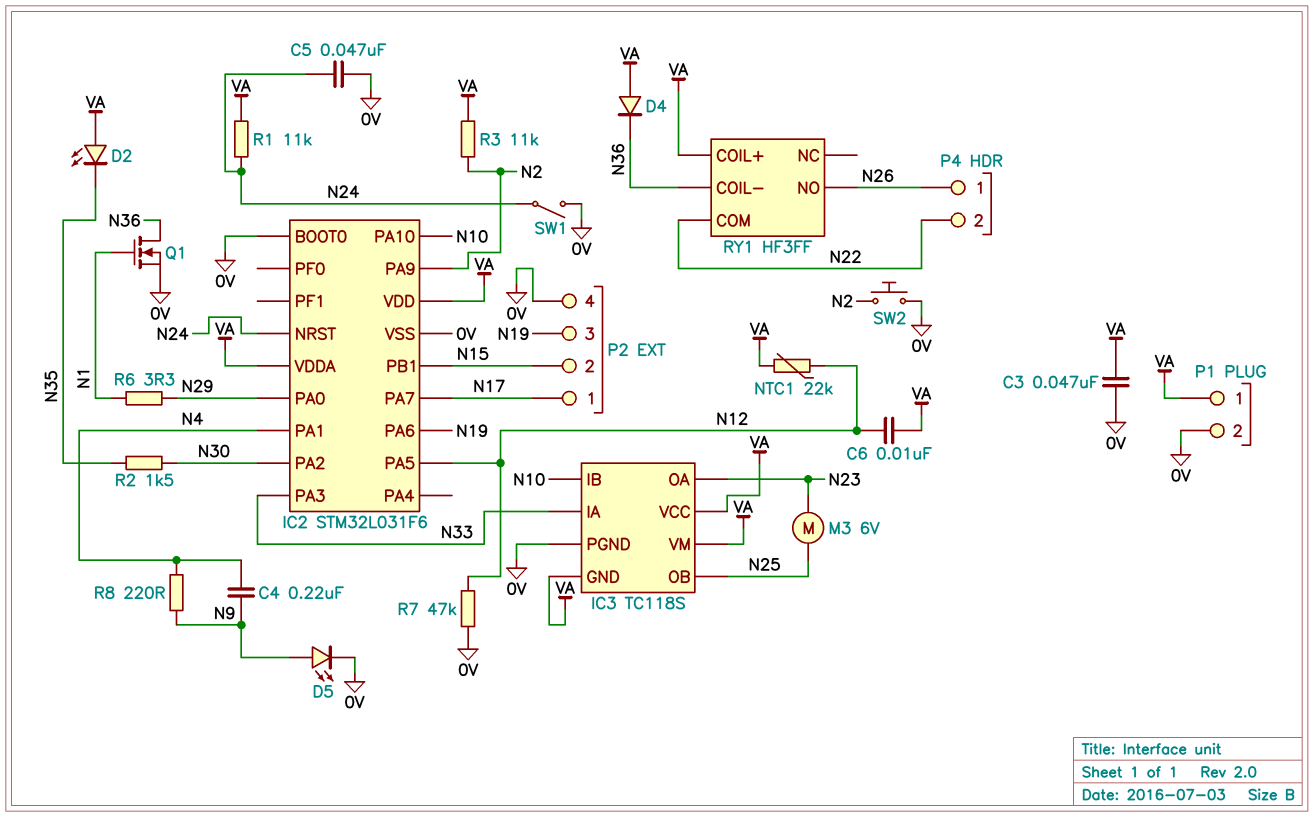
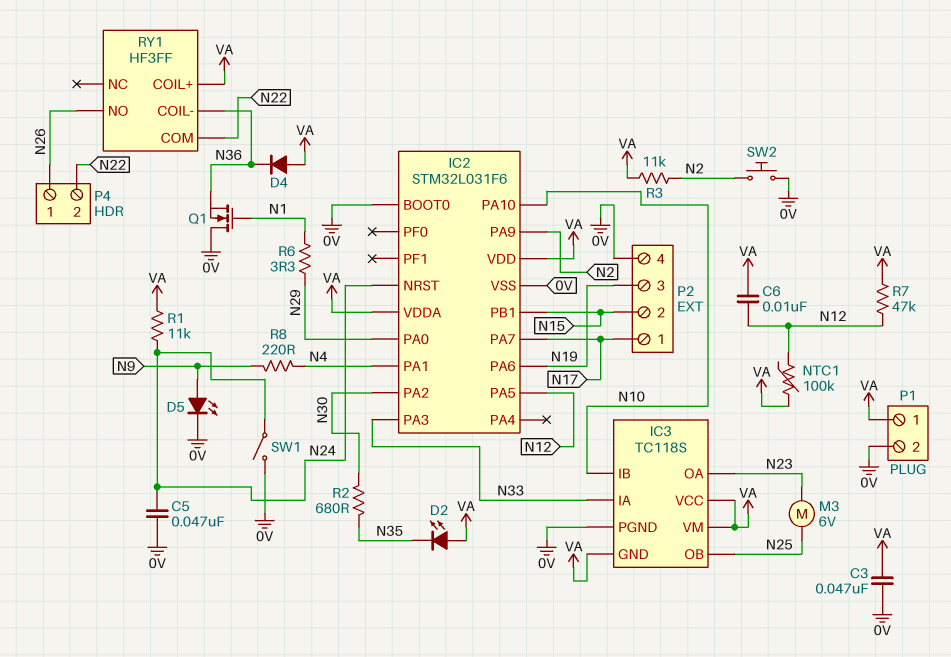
C4: 220nF (N4, N9) -> none
NTC1: 22k (N12, VA) -> 100k (N12, VA)
Q1: NMOS (G N1, D N36, S 0V) -> NMOS (G N1, D 0V, S N36)
R2: 1.5k (N30, N35) -> 680 (N30, N35)
R7: 47k (0V, N12) -> 47k (N12, VA)

